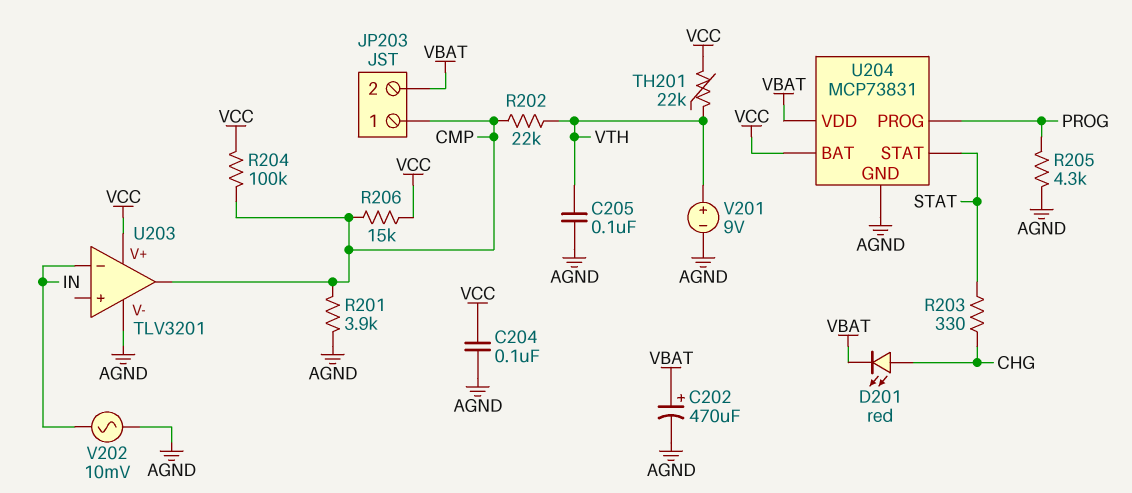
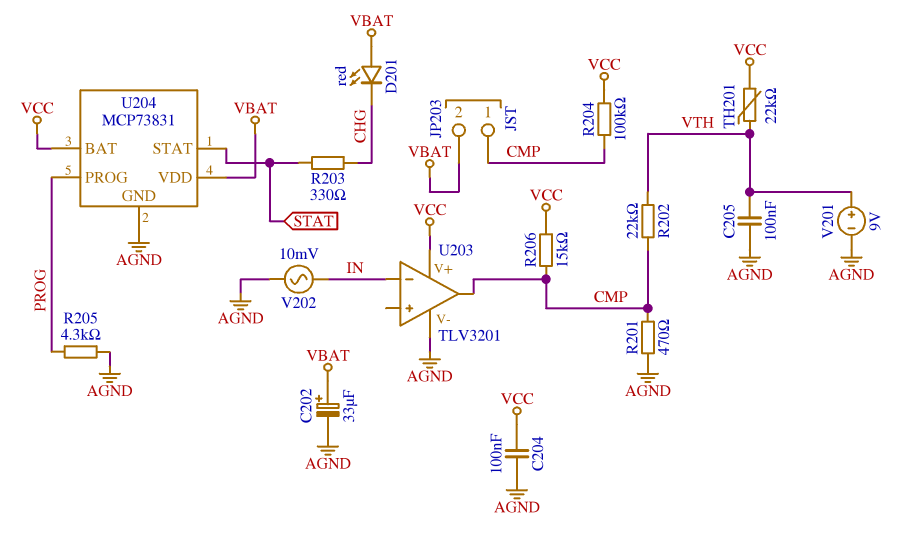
C202: 470uF (plus VBAT, minus AGND) -> 33uF (plus VBAT, minus AGND)
D201: LED red (A CHG, K VBAT) -> LED red (A VBAT, K CHG)
R201: 3.9k (AGND, CMP) -> 470 (AGND, CMP)

